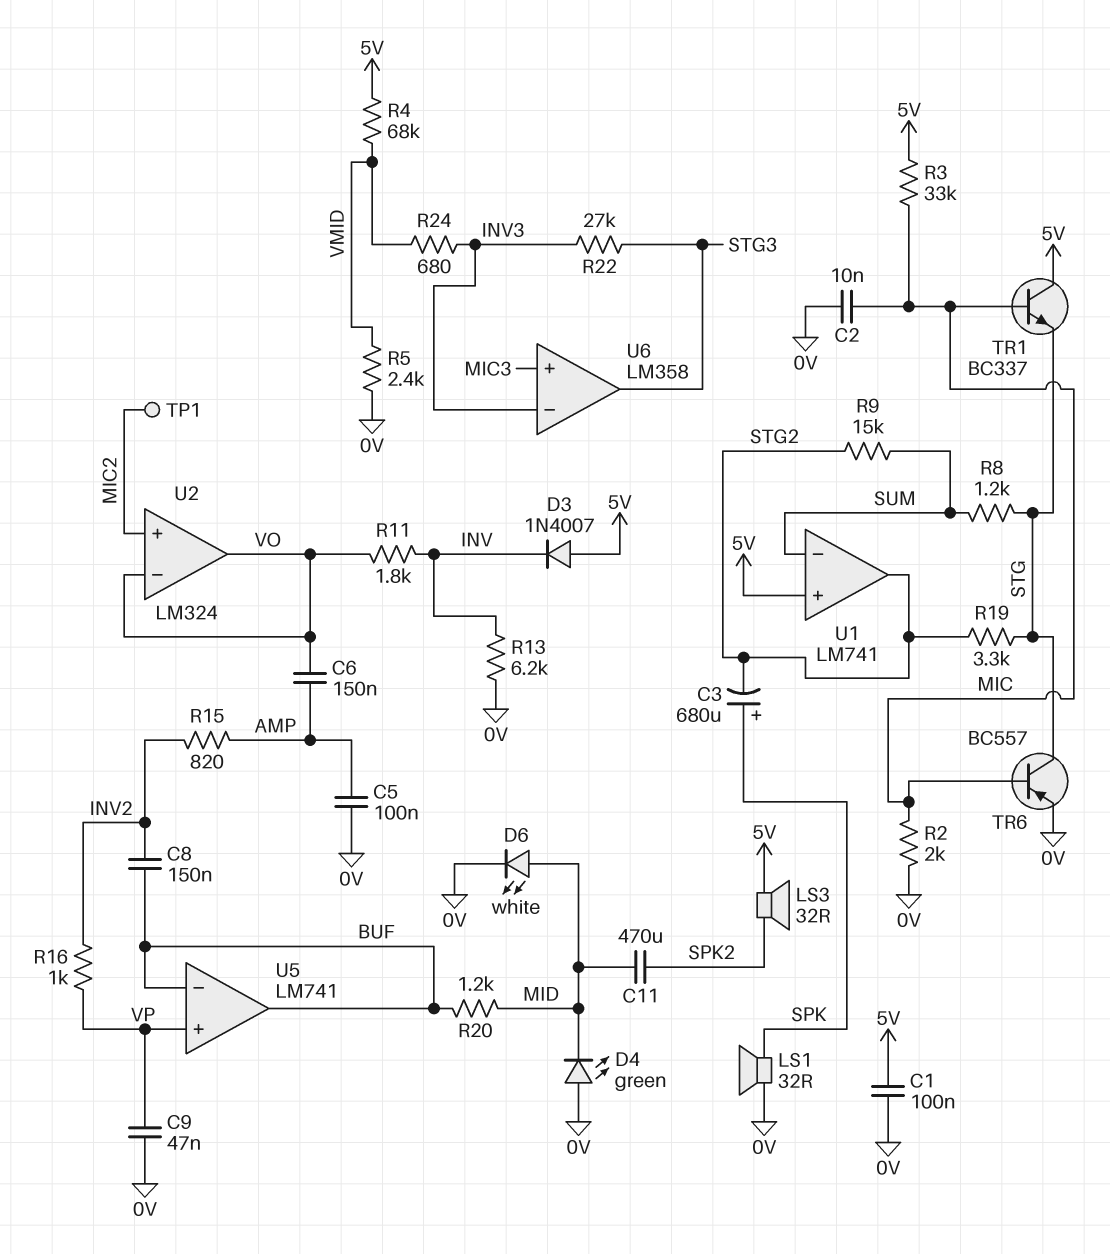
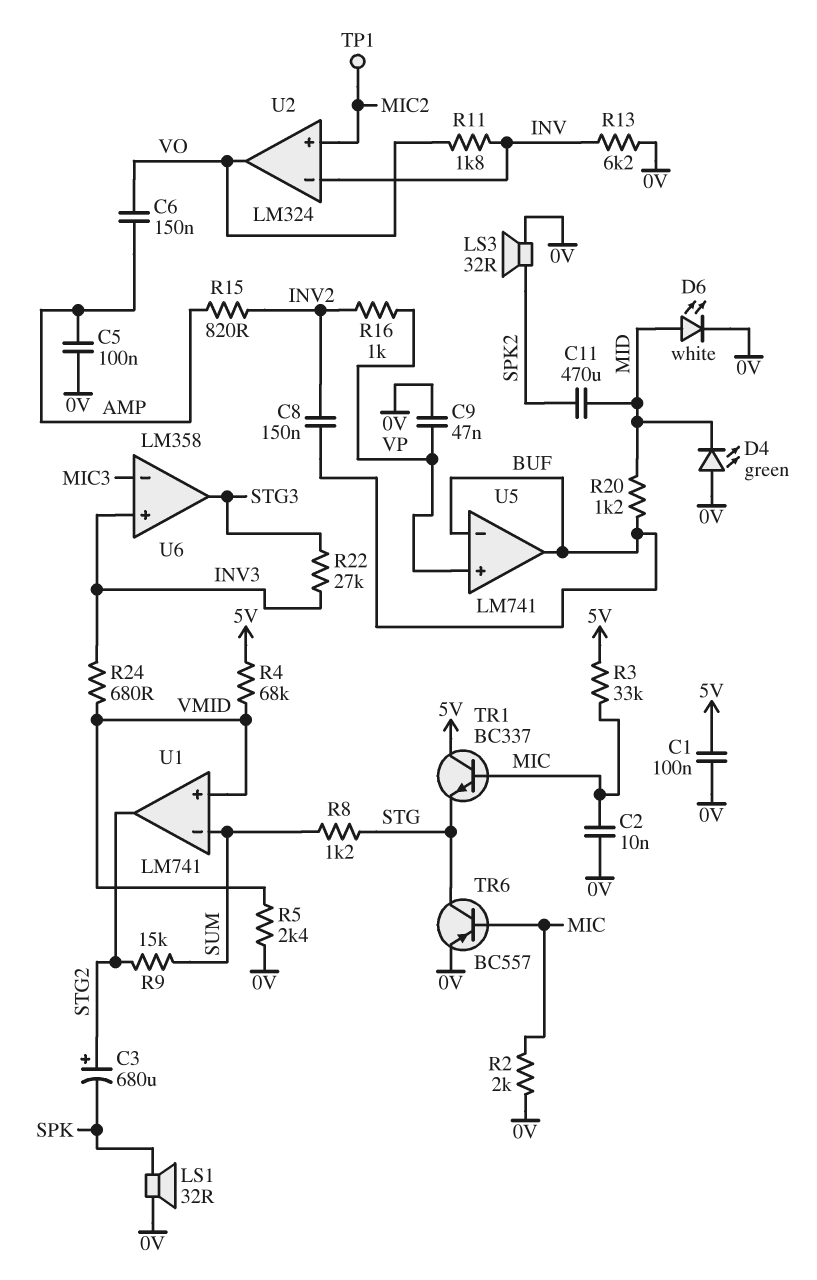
C3: 680uF (plus SPK, minus STG2) -> 680uF (plus STG2, minus SPK)
D3: diode 1N4007 (A 5V, K INV) -> none
LS3: speaker 32R (5V, SPK2) -> speaker 32R (0V, SPK2)
R19: 3.3k (STG, STG2) -> none
U1 pin in+: 5V -> VMID
U2 pin in-: VO -> INV
U6 pin in+: MIC3 -> INV3
U6 pin in-: INV3 -> MIC3

